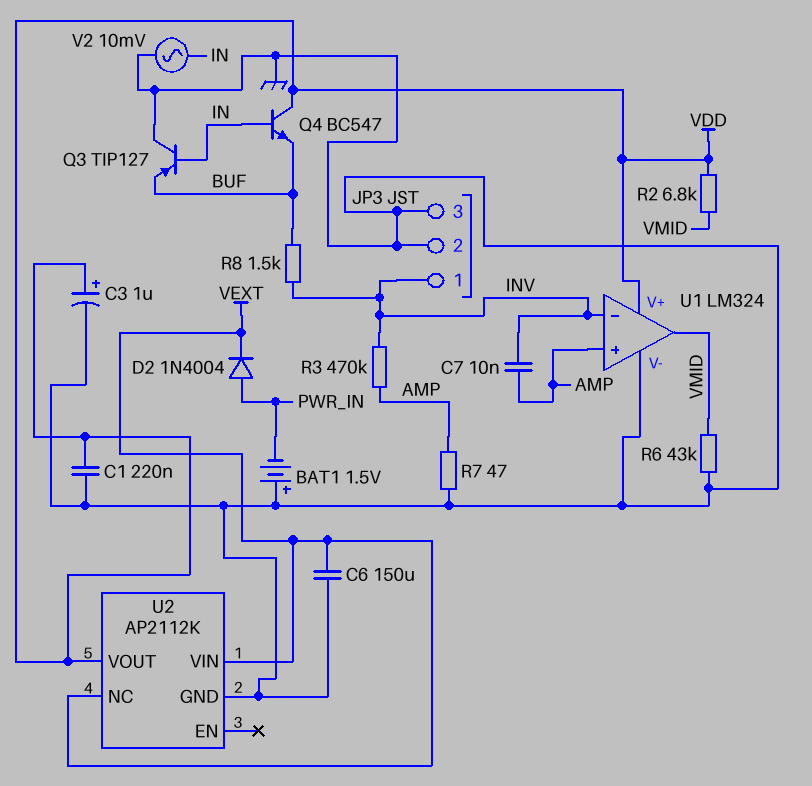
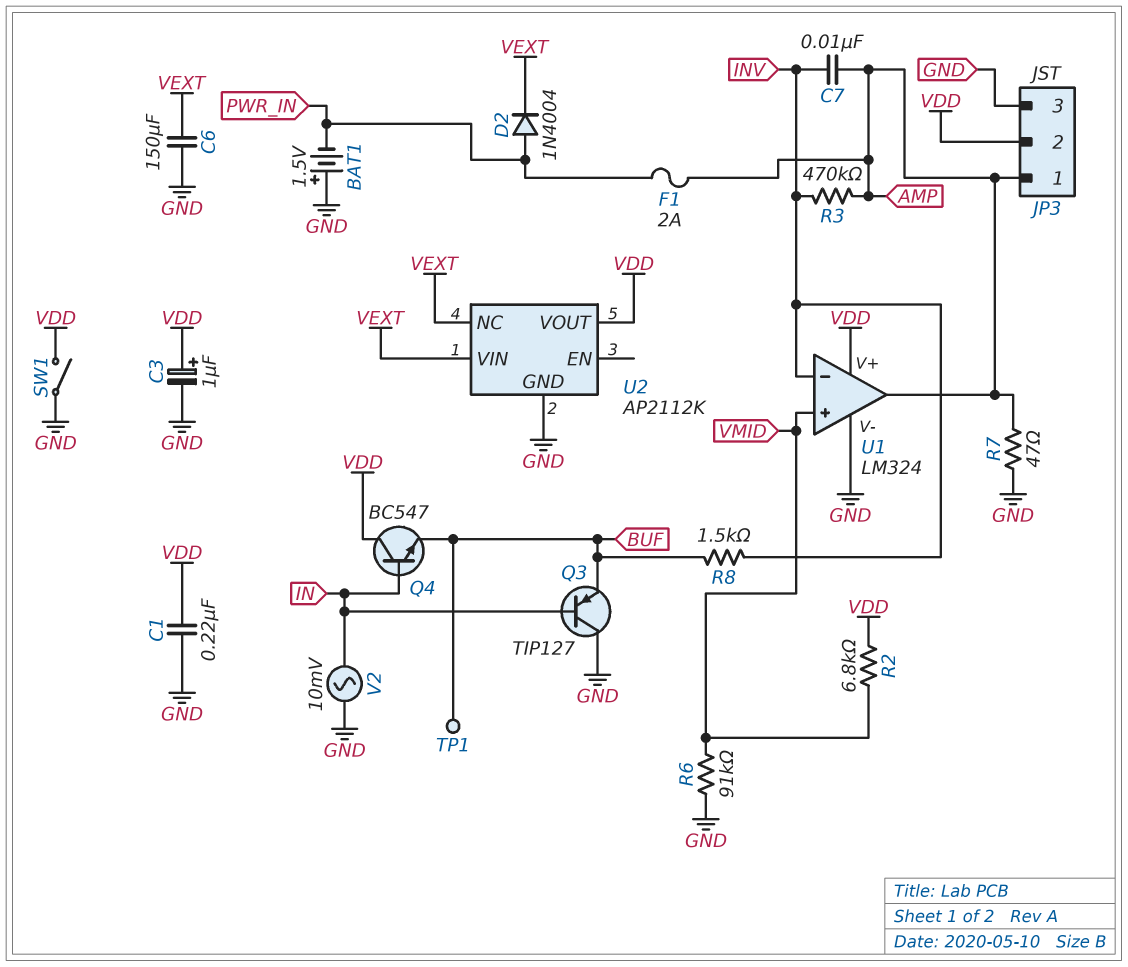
F1: none -> 2A (AMP, PWR_IN)
JP3 pin 1: INV -> AMP
JP3 pin 2: GND -> VDD
R6: 43k (GND, VMID) -> 91k (GND, VMID)
SW1: none -> switch (GND, VDD)
TP1: none -> test point (BUF)
U1 pin in+: AMP -> VMID
U1 pin out: VMID -> AMP

